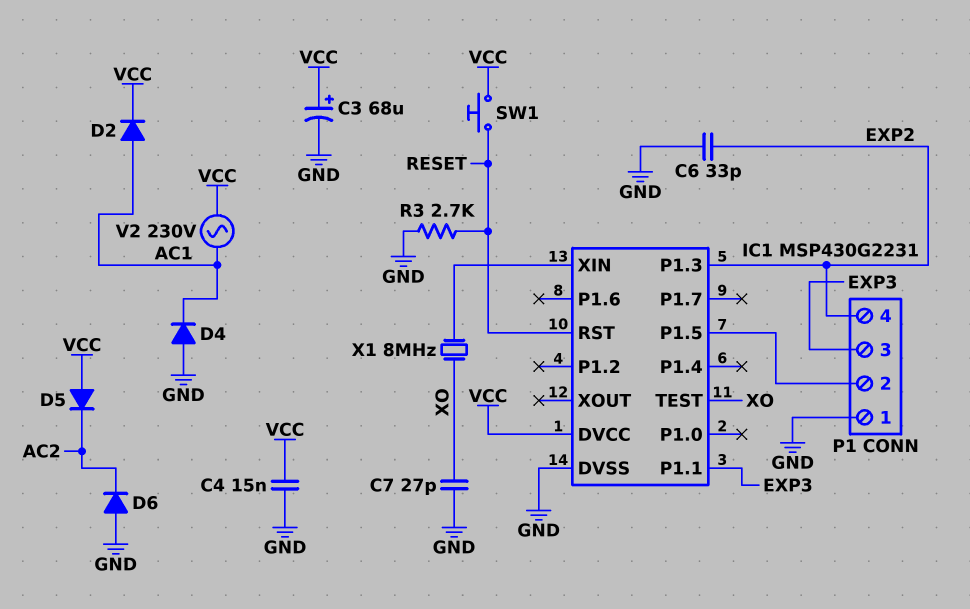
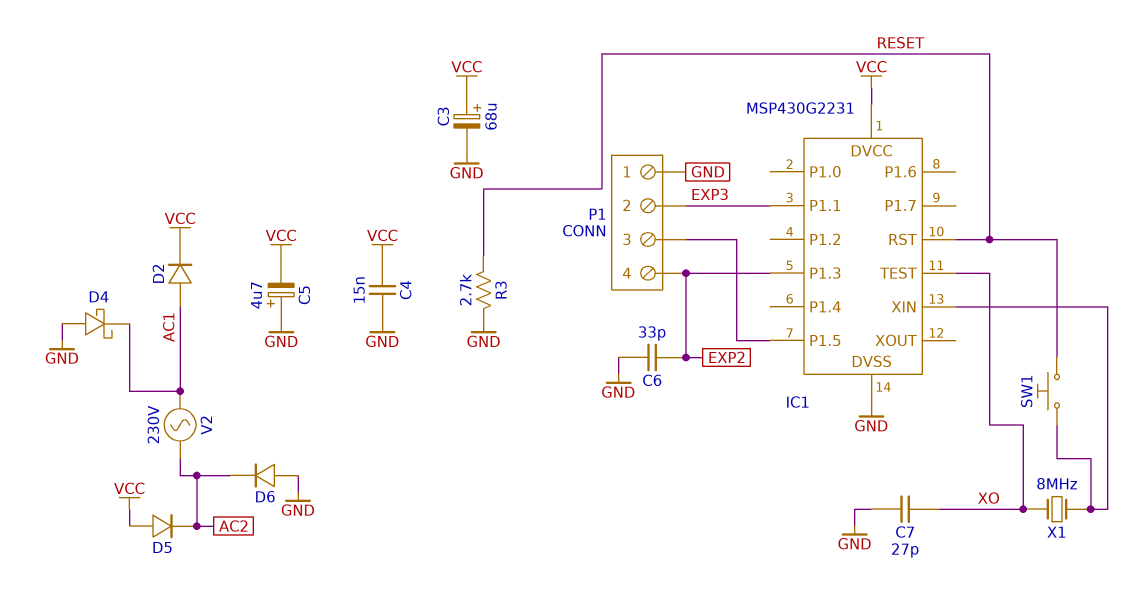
C5: none -> 4.7uF (plus GND, minus VCC)
D4: diode (A GND, K AC1) -> schottky (A GND, K AC1)
P1 pin 2: IC1/P1.5 -> EXP3
P1 pin 3: EXP3 -> IC1/P1.5
SW1: button (RESET, VCC) -> button (IC1/XIN, RESET)
V2: AC 230V (AC1, VCC) -> AC 230V (AC1, AC2)

